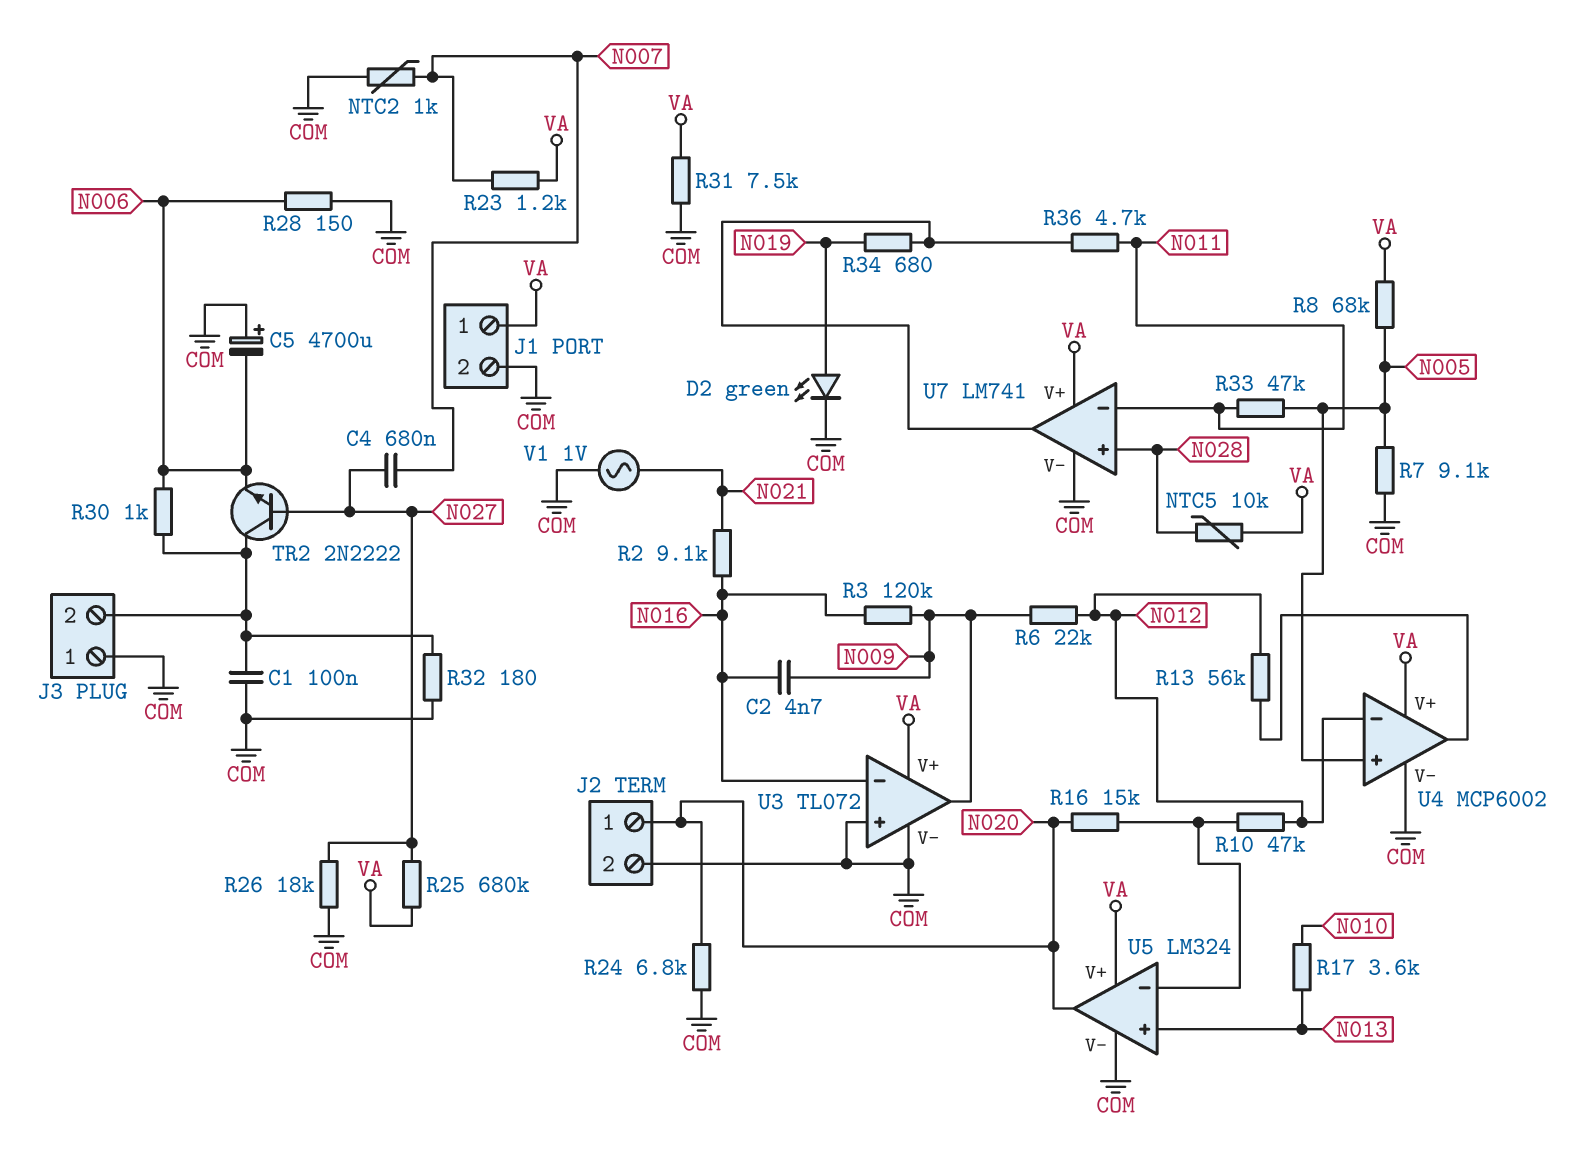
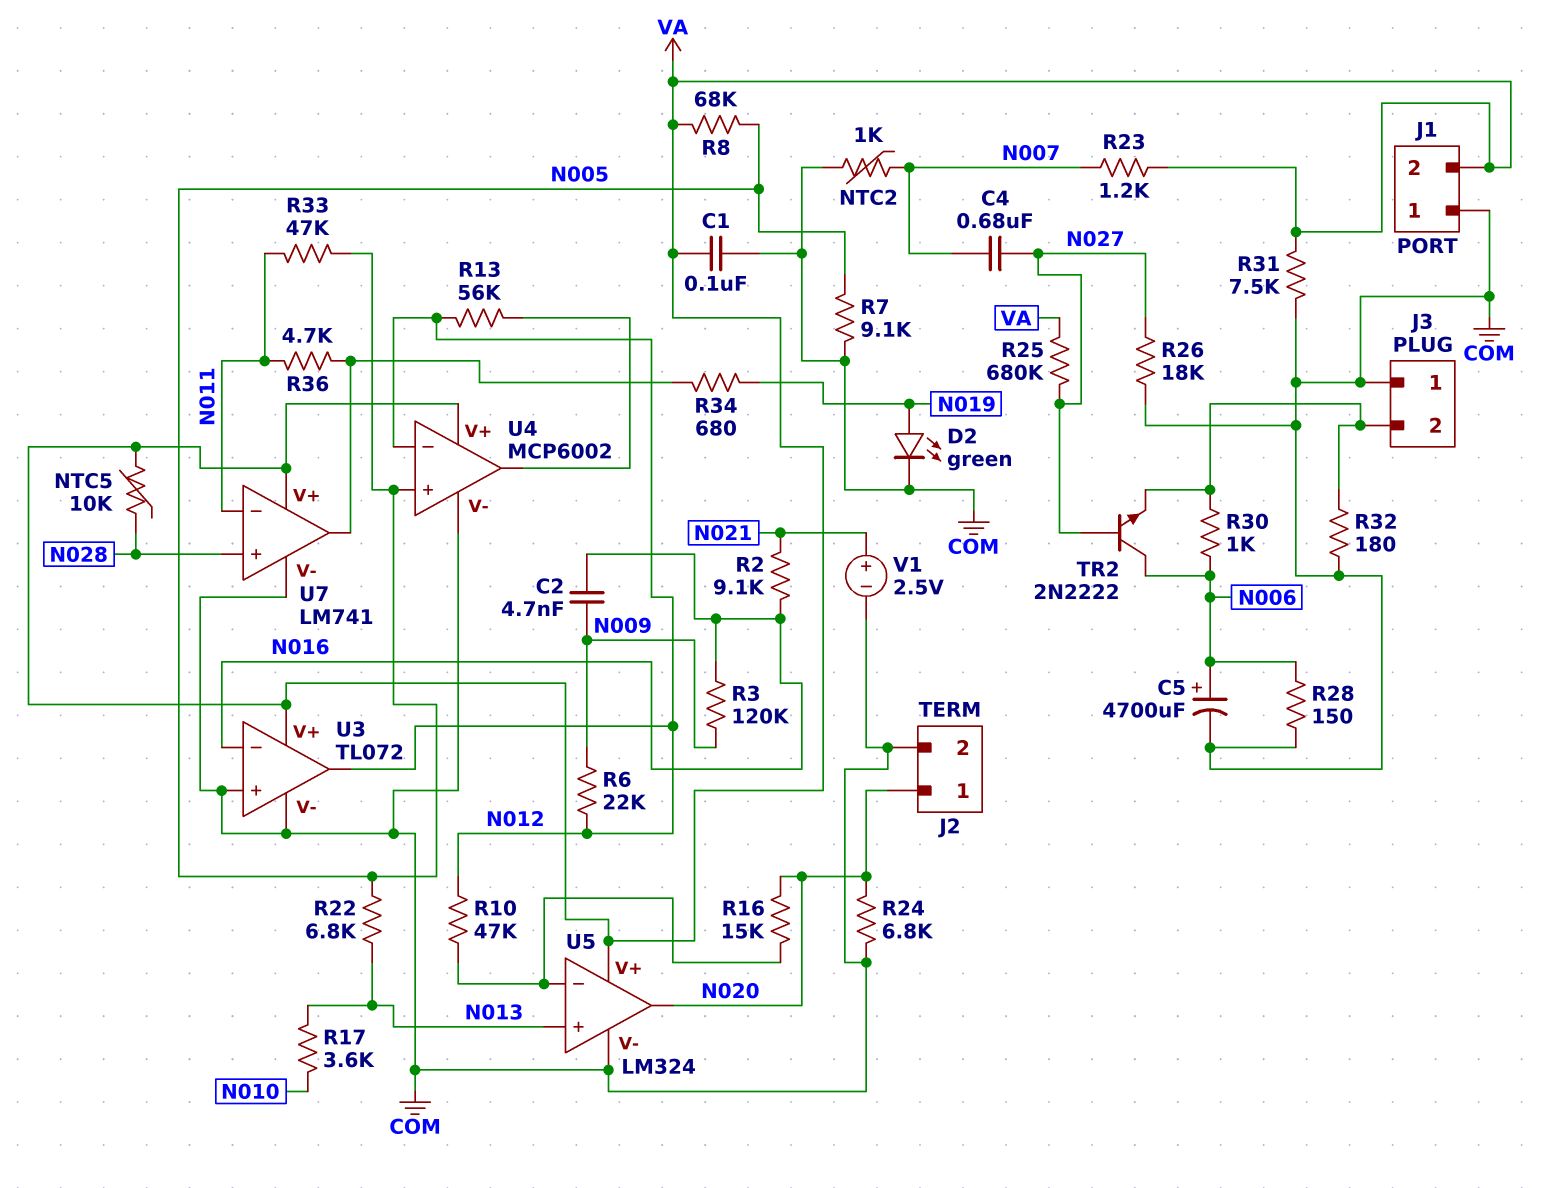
C1: 100nF (COM, J3/2) -> 100nF (COM, VA)
C5: 4700uF (plus COM, minus N006) -> 4700uF (plus N006, minus COM)
J1 pin 1: VA -> COM
J1 pin 2: COM -> VA
R22: none -> 6.8k (N005, N013)
TR2: NPN 2N2222 (B N027, C J3/2, E N006) -> NPN 2N2222 (B N027, C N006, E J3/2)
U3 pin out: N009 -> N012
V1: AC 1V (COM, N021) -> 2.5V (plus N021, minus COM)

